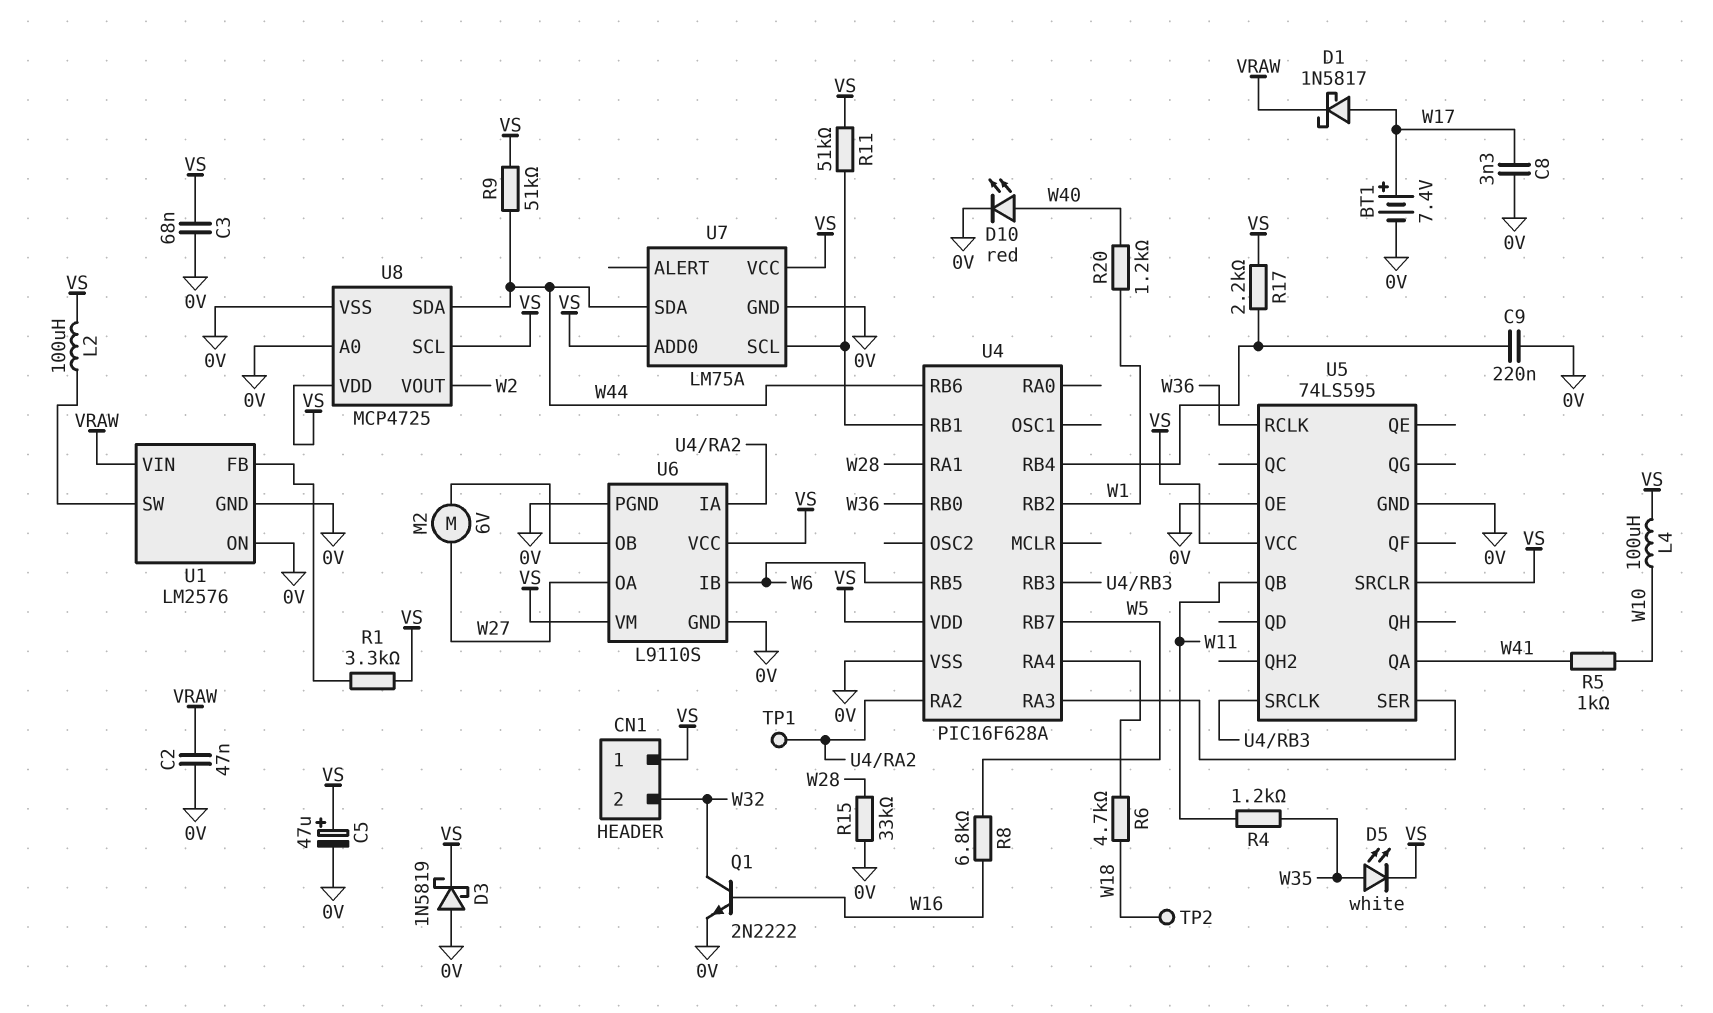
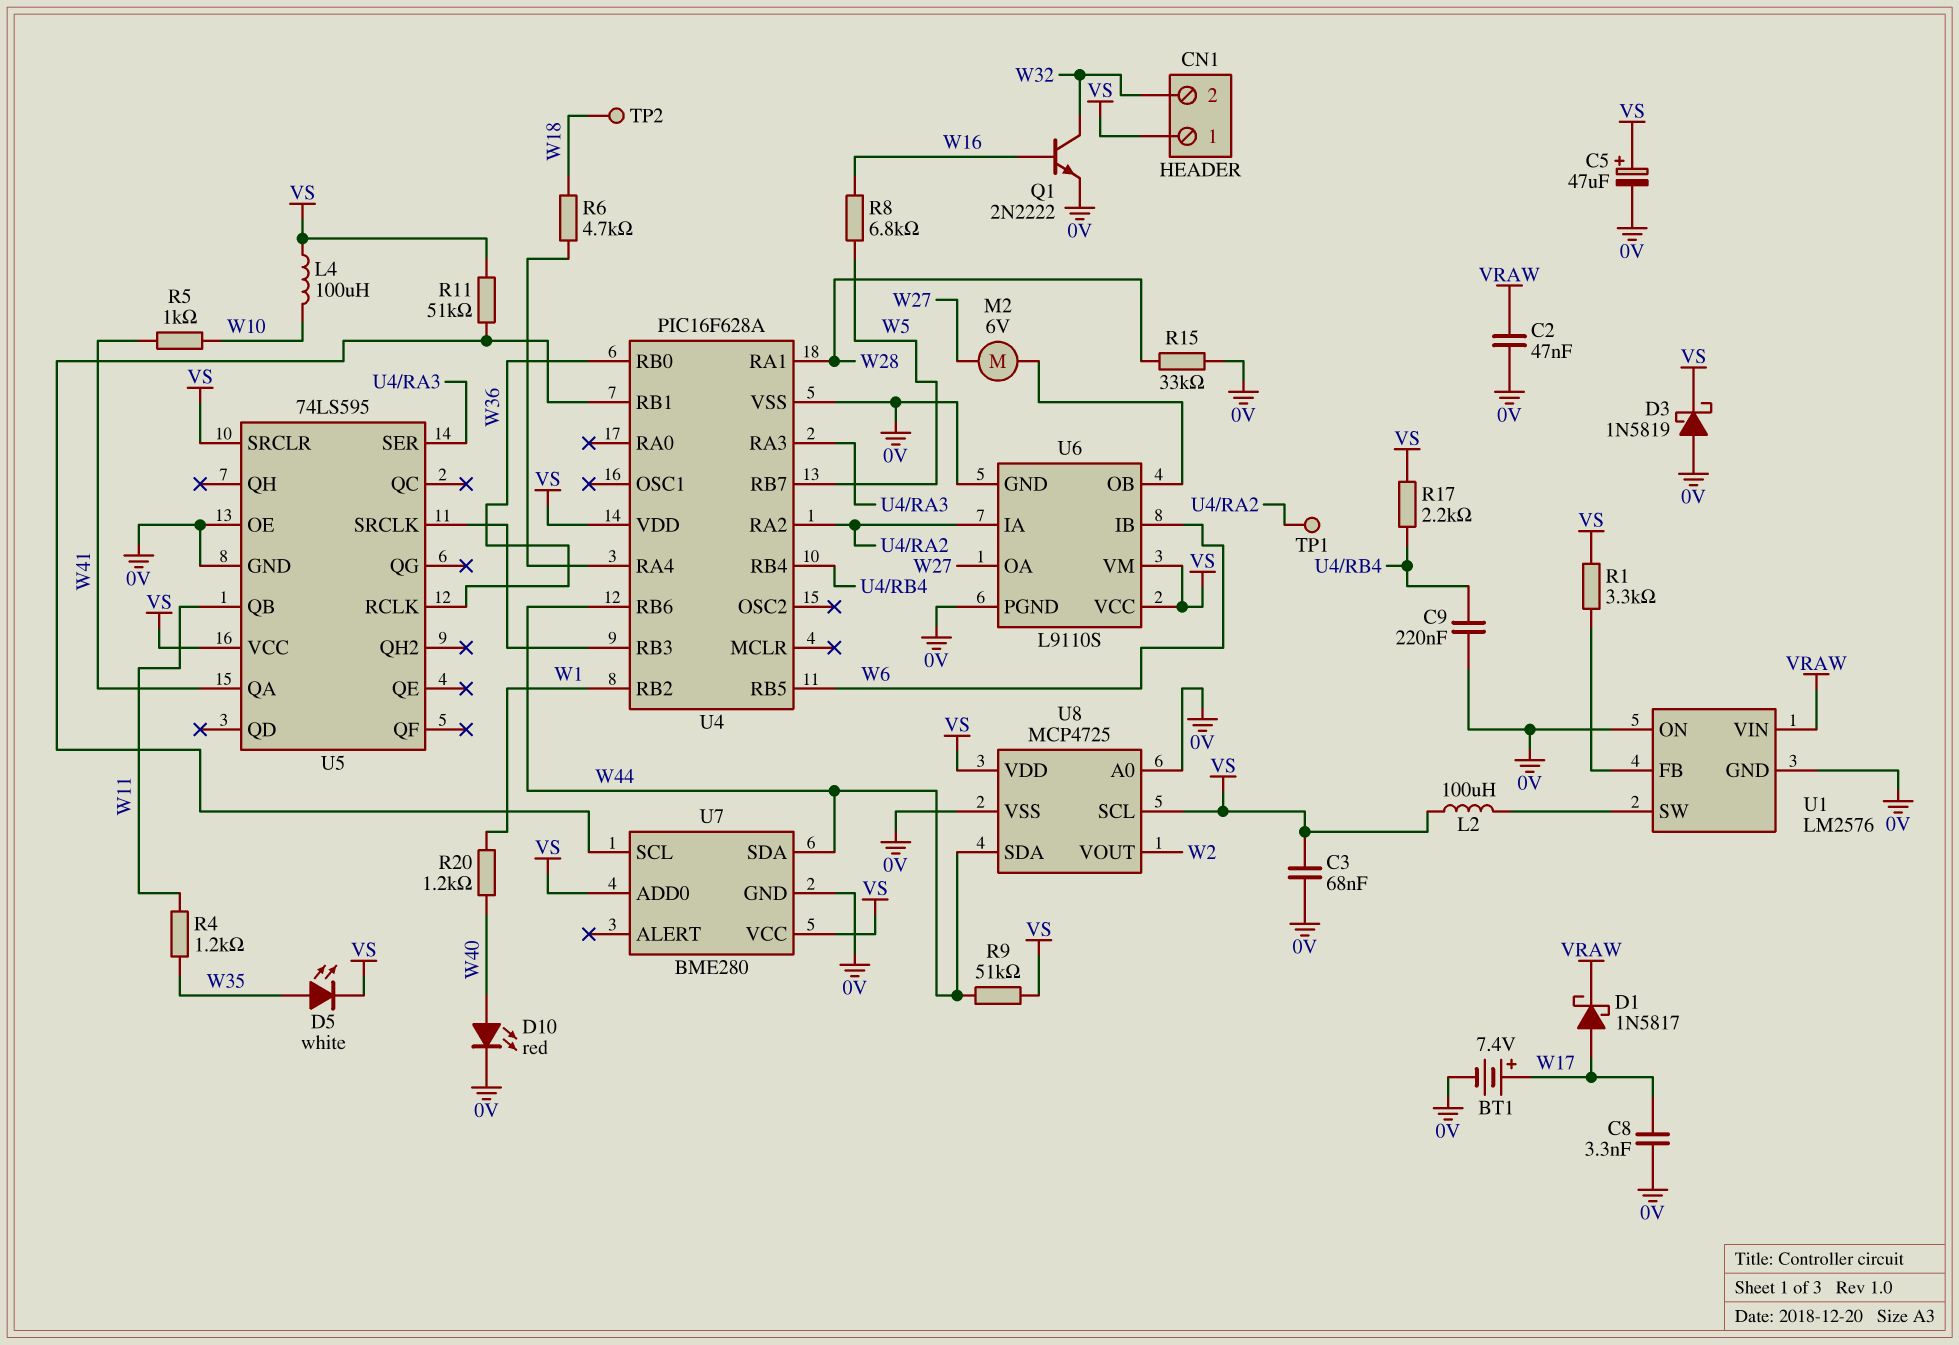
U7: LM75A -> BME280

